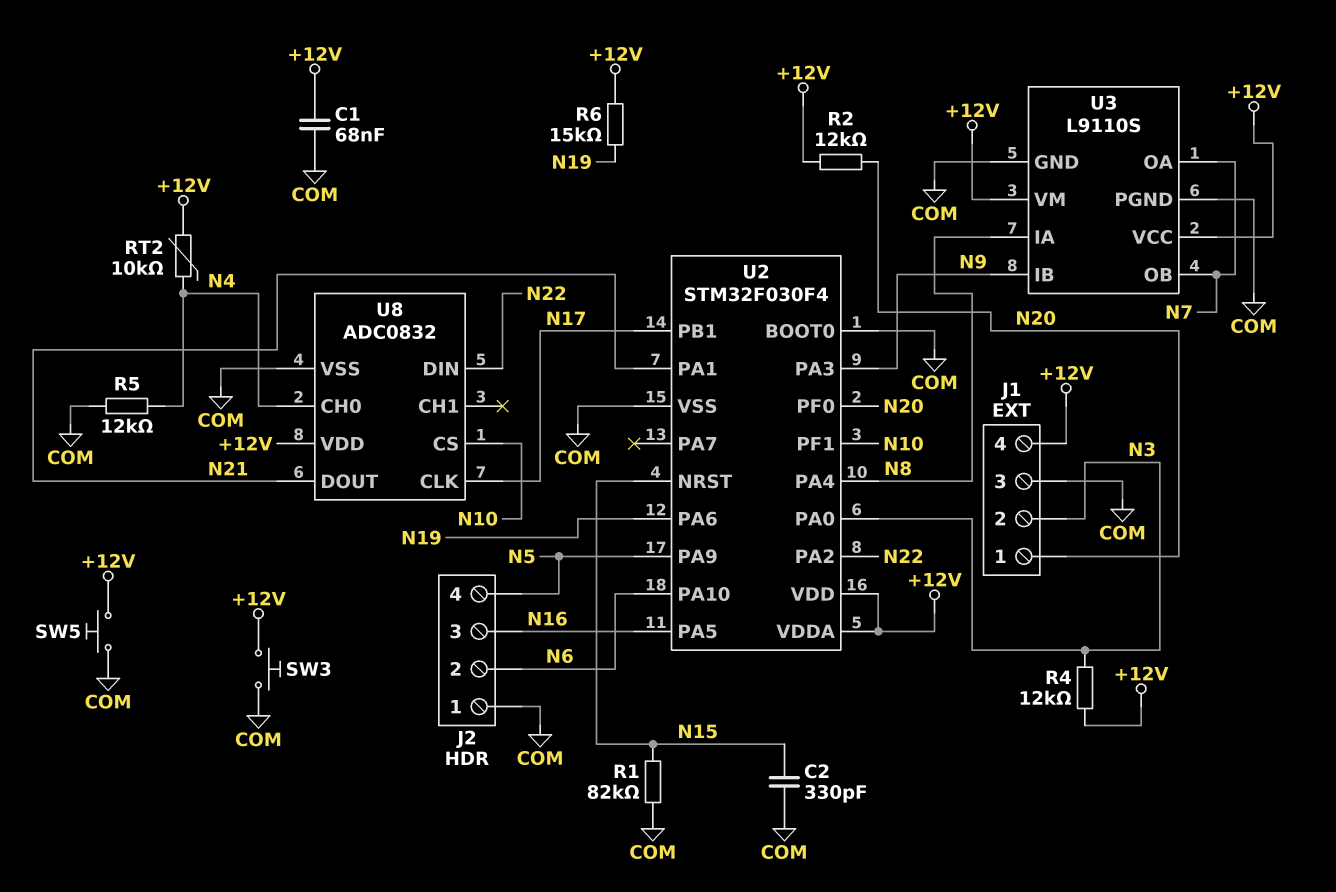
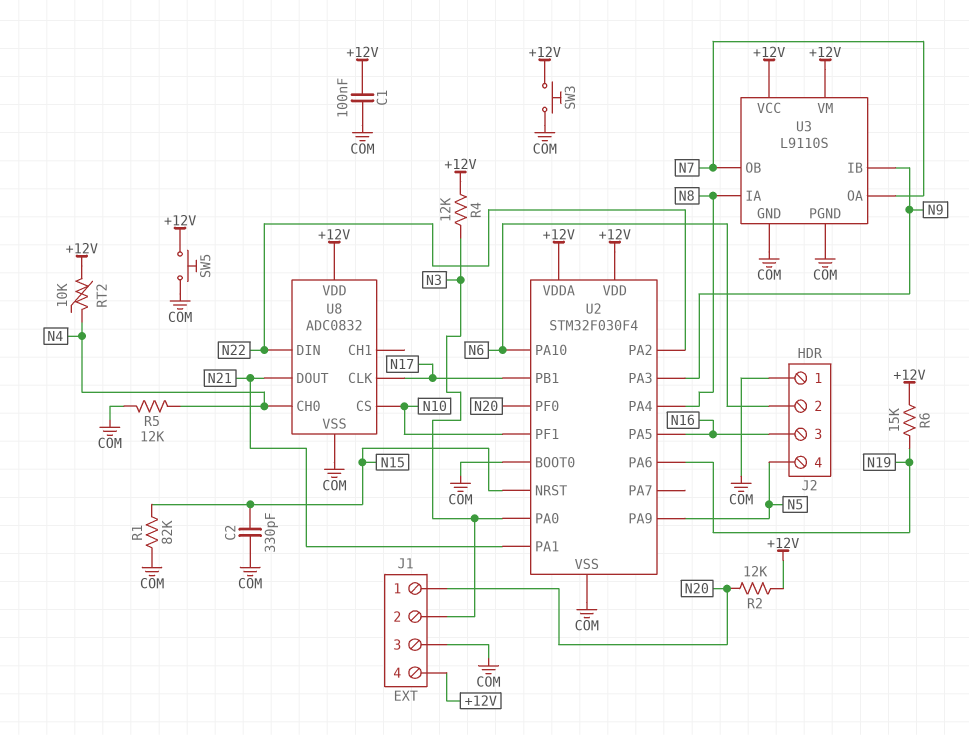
C1: 68nF (+12V, COM) -> 100nF (+12V, COM)

